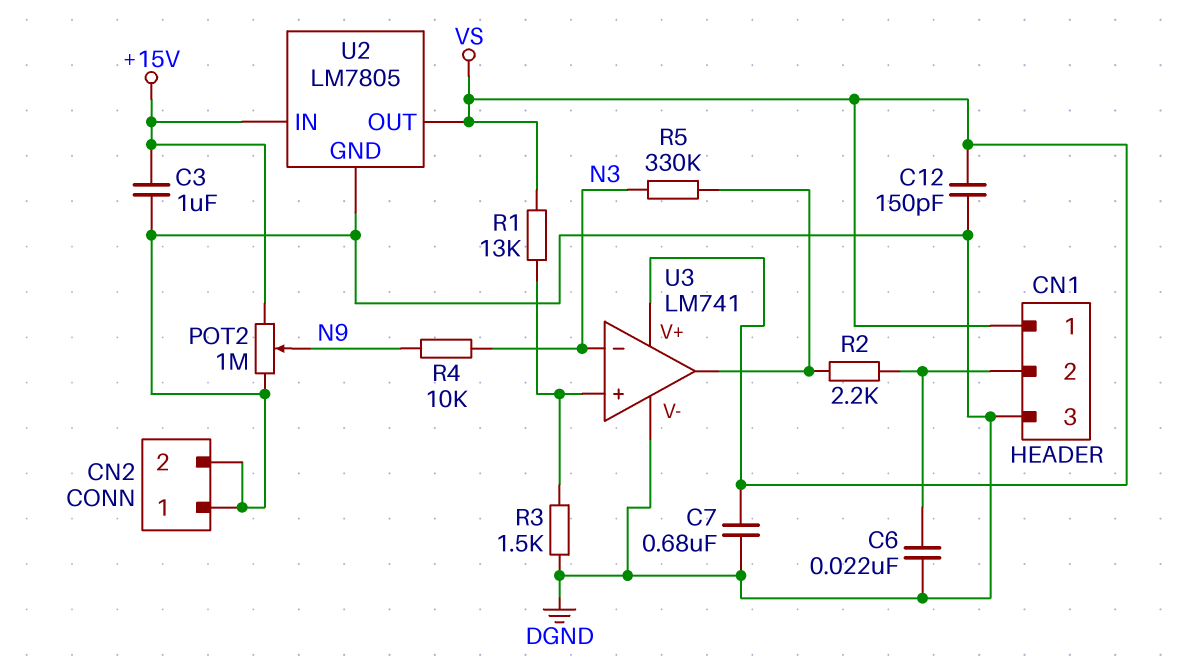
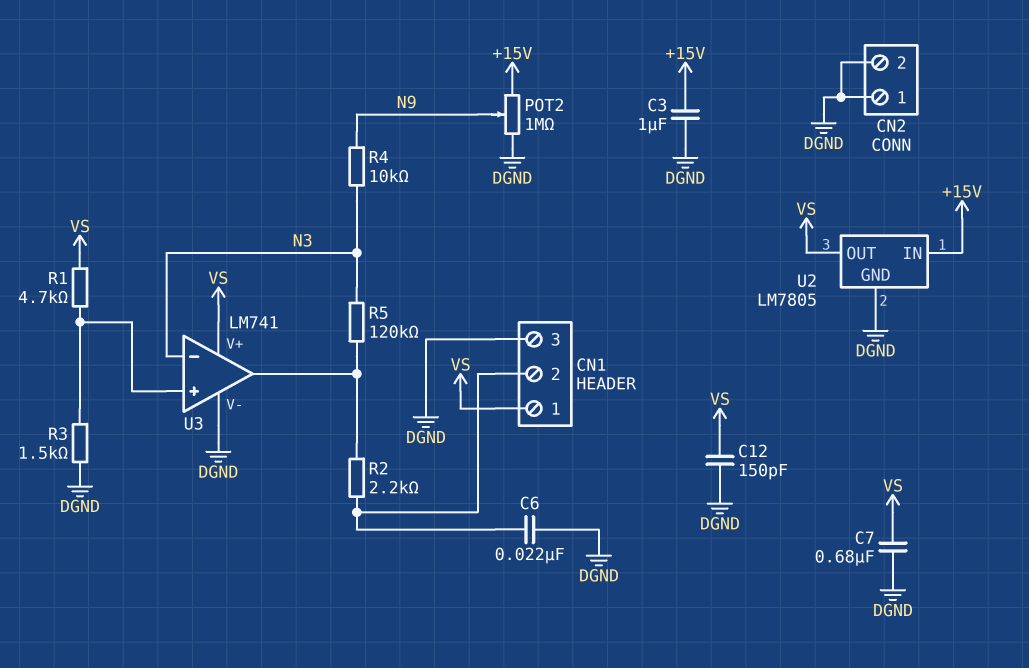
R1: 13k (U3/in+, VS) -> 4.7k (U3/in+, VS)
R5: 330k (N3, U3/out) -> 120k (N3, U3/out)

